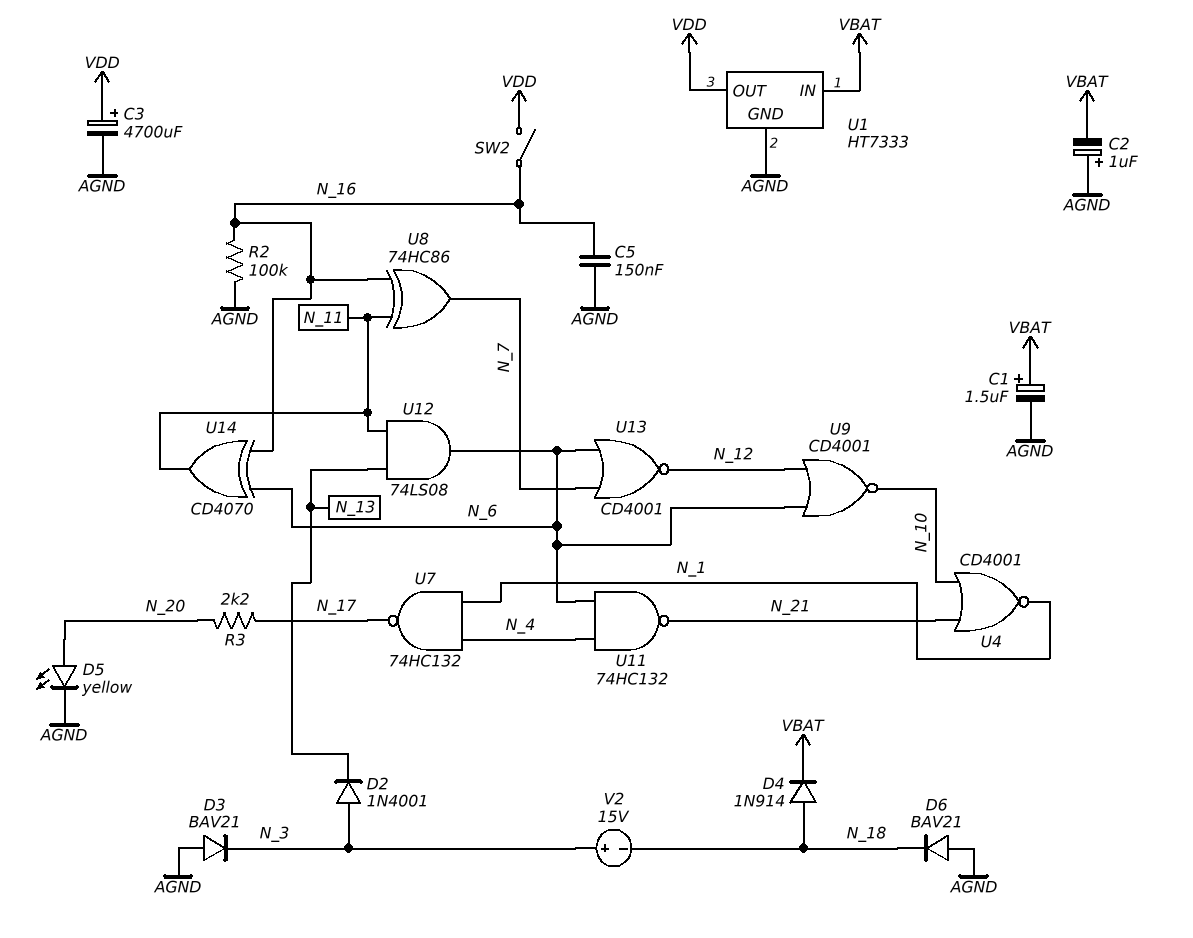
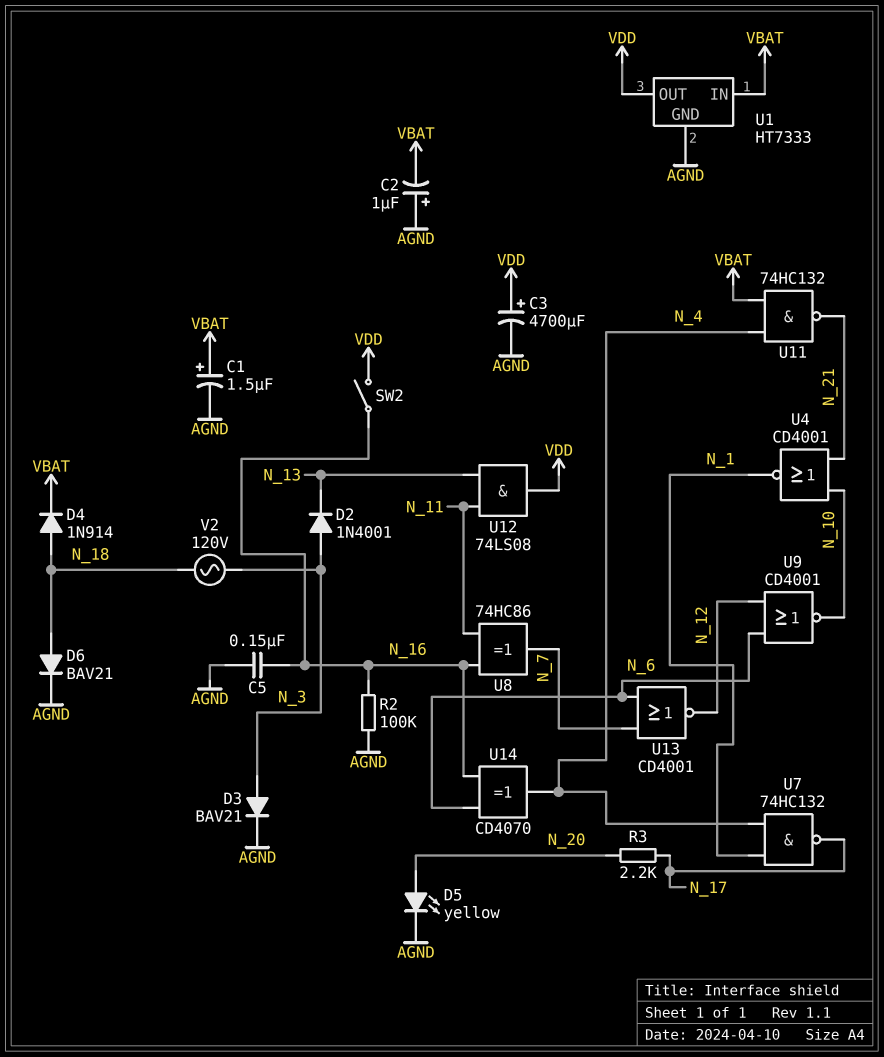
D3: diode BAV21 (A AGND, K N_3) -> diode BAV21 (A N_3, K AGND)
D6: diode BAV21 (A AGND, K N_18) -> diode BAV21 (A N_18, K AGND)
U11: NAND 74HC132 (in N_4, in N_6, out N_21) -> NAND 74HC132 (in N_4, in VBAT, out N_21)
U12: AND 74LS08 (in N_11, in N_13, out N_6) -> AND 74LS08 (in N_11, in N_13, out VDD)
U14: XOR CD4070 (in N_6, in N_16, out N_11) -> XOR CD4070 (in N_6, in N_16, out N_4)
V2: 15V (plus N_3, minus N_18) -> AC 120V (N_3, N_18)

